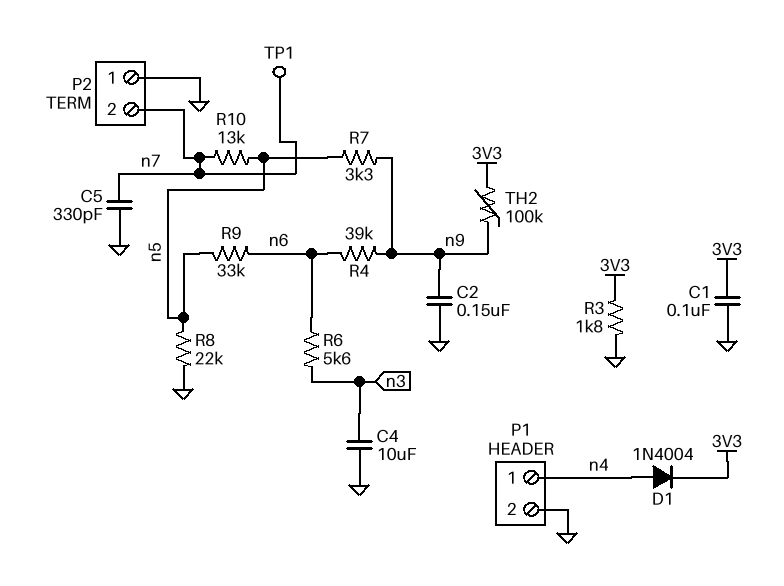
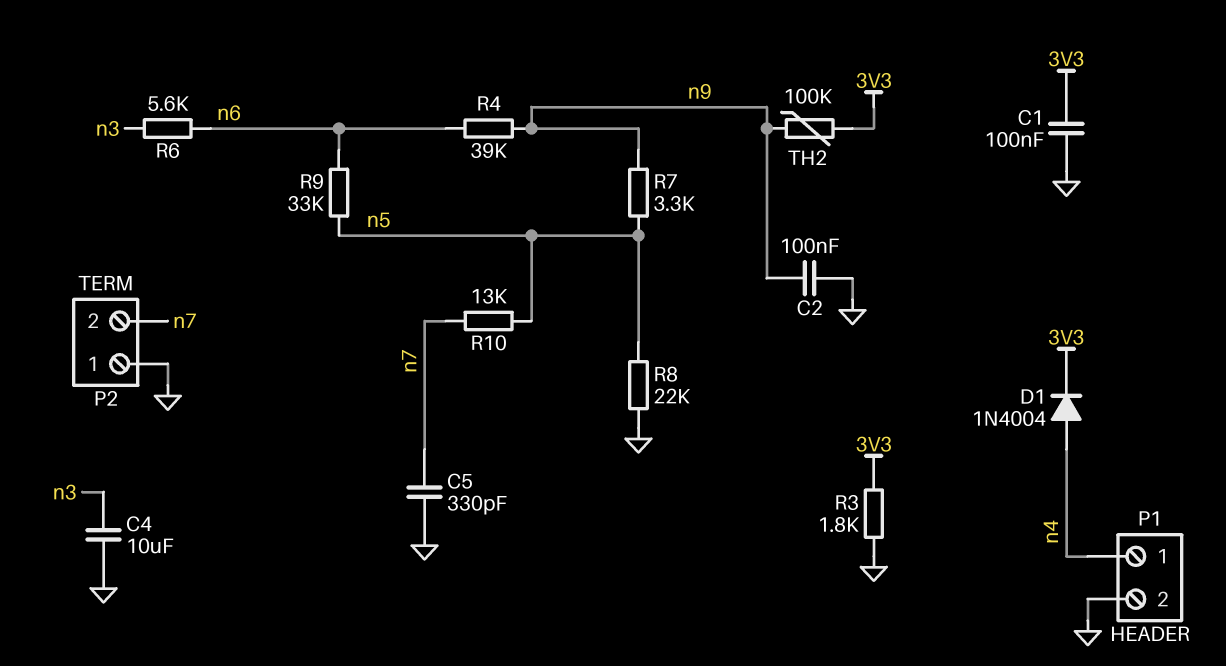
C2: 150nF (GND, n9) -> 100nF (GND, n9)
TP1: test point (n7) -> none

